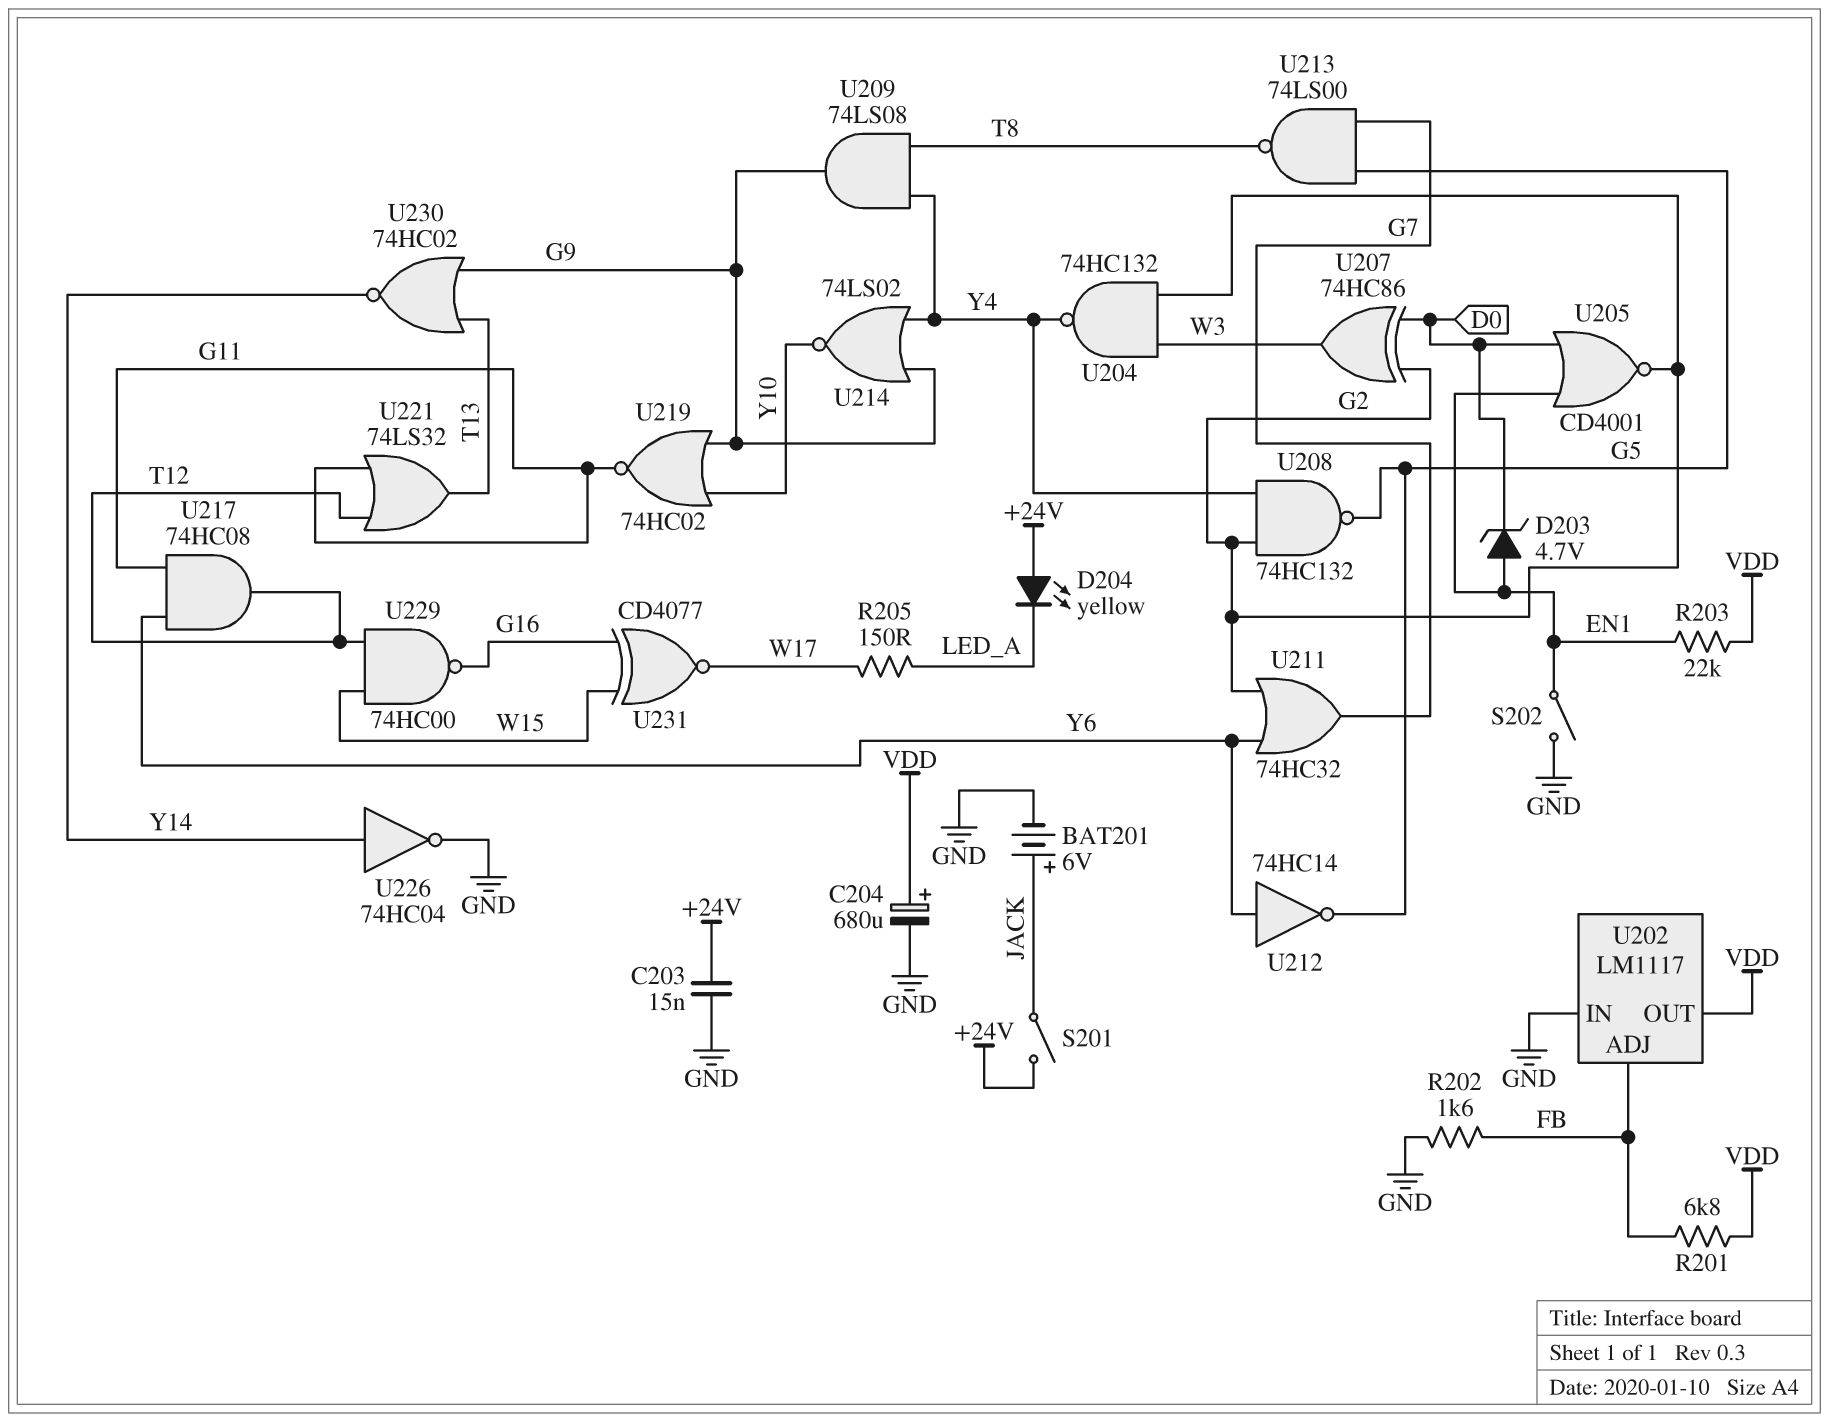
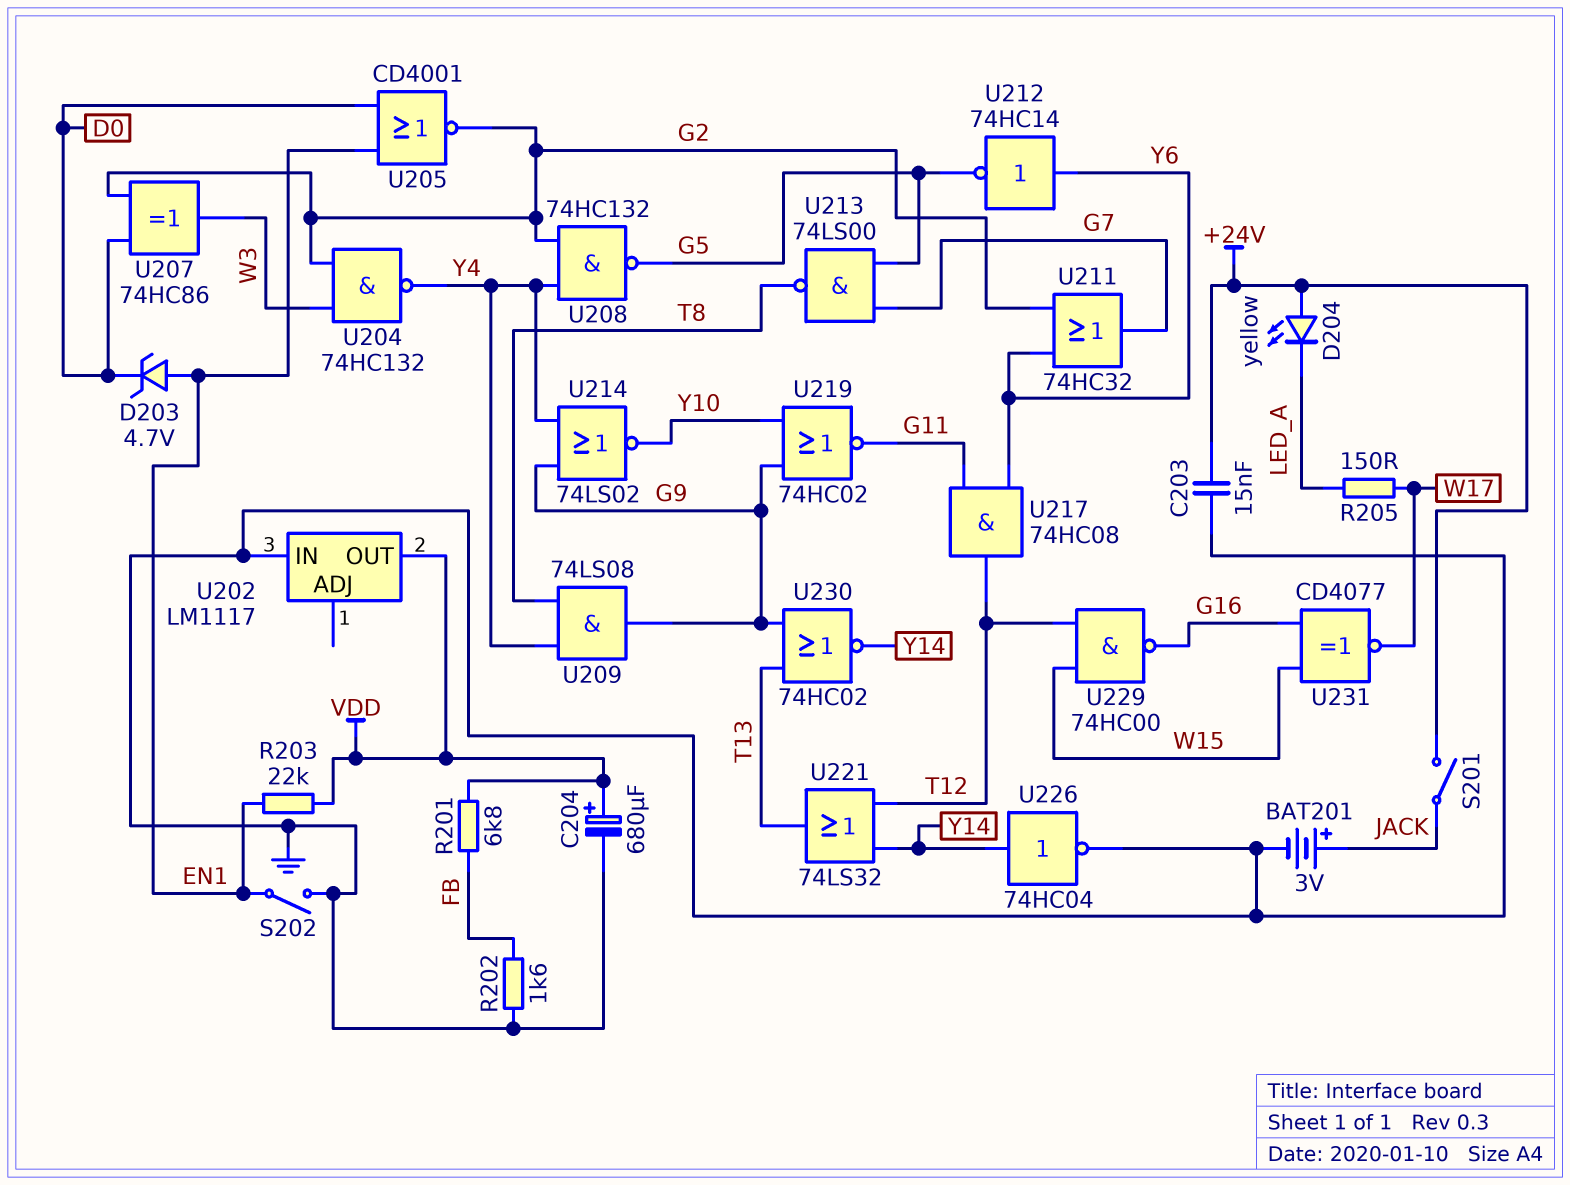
BAT201: 6V (plus JACK, minus GND) -> 3V (plus JACK, minus GND)
U202 pin ADJ: FB -> none
U221: OR 74LS32 (in G11, in T12, out T13) -> OR 74LS32 (in T12, in Y14, out T13)

